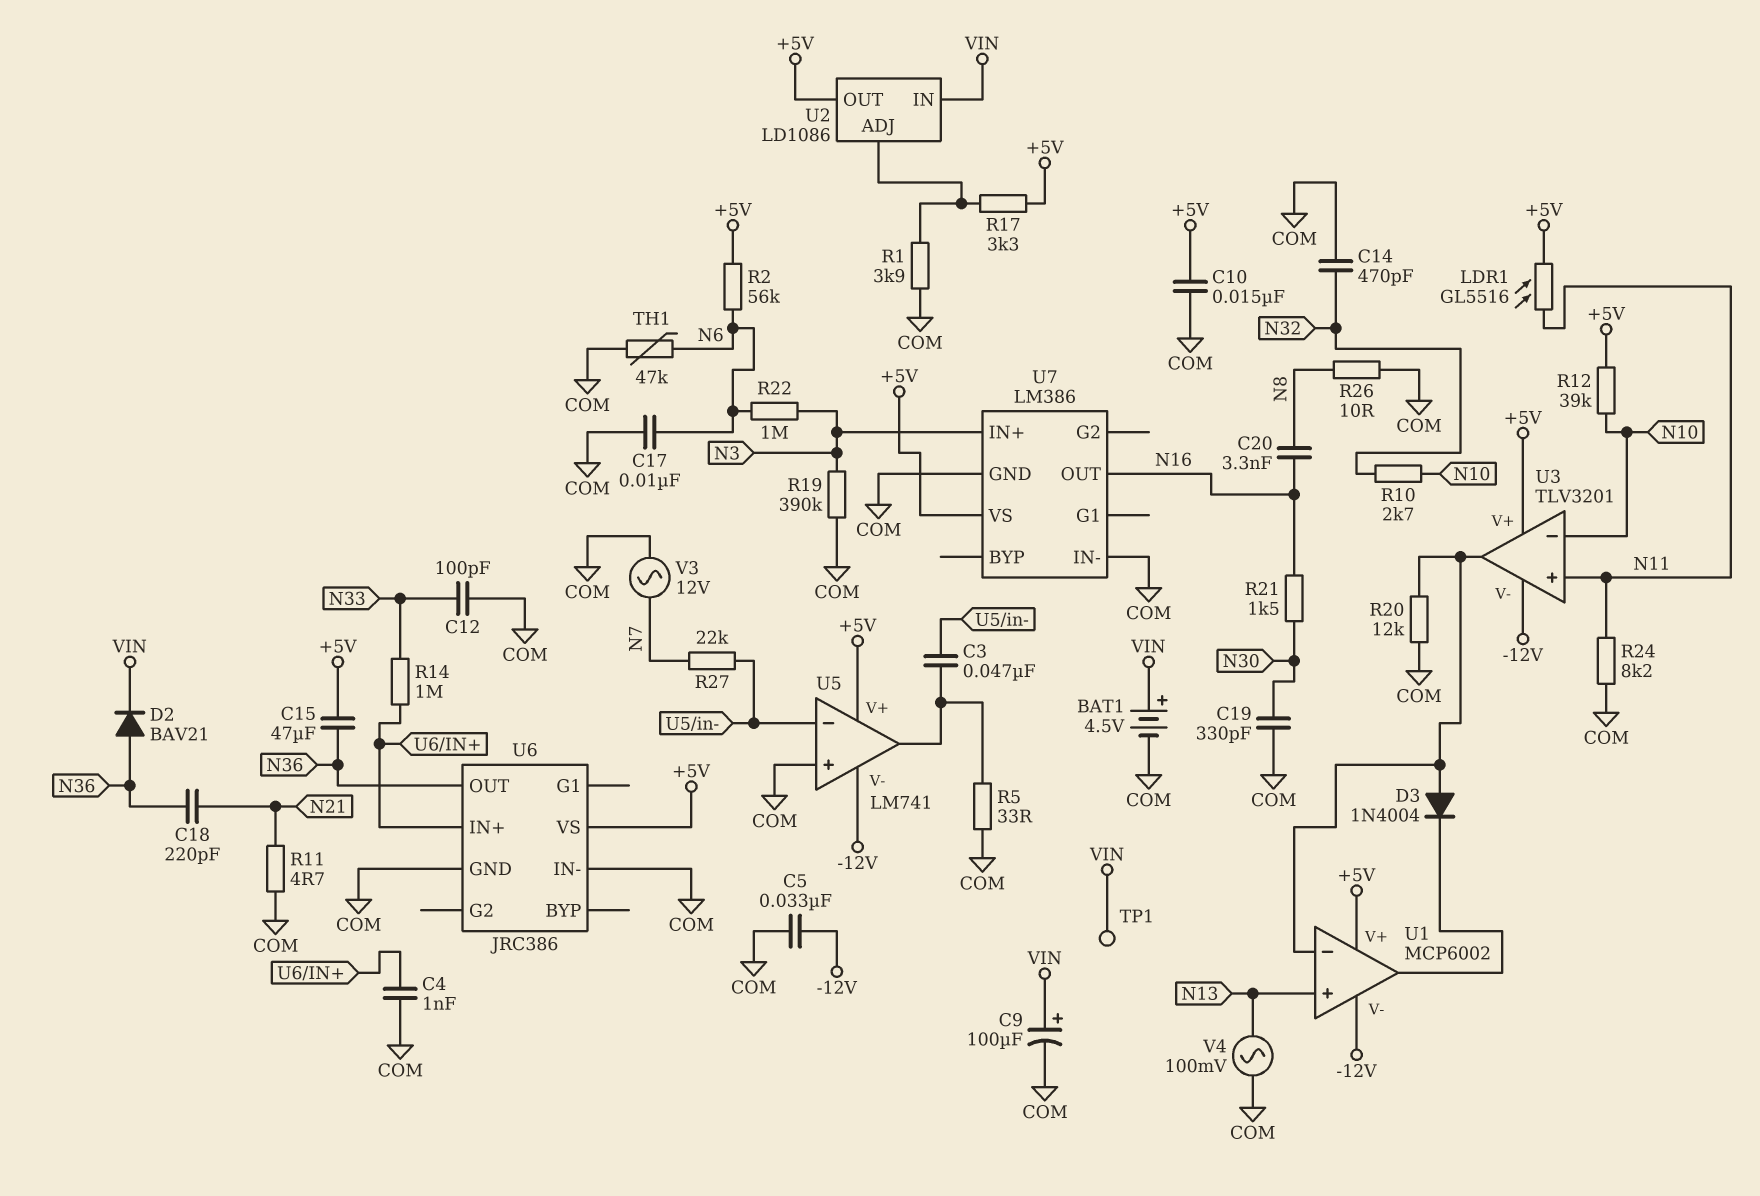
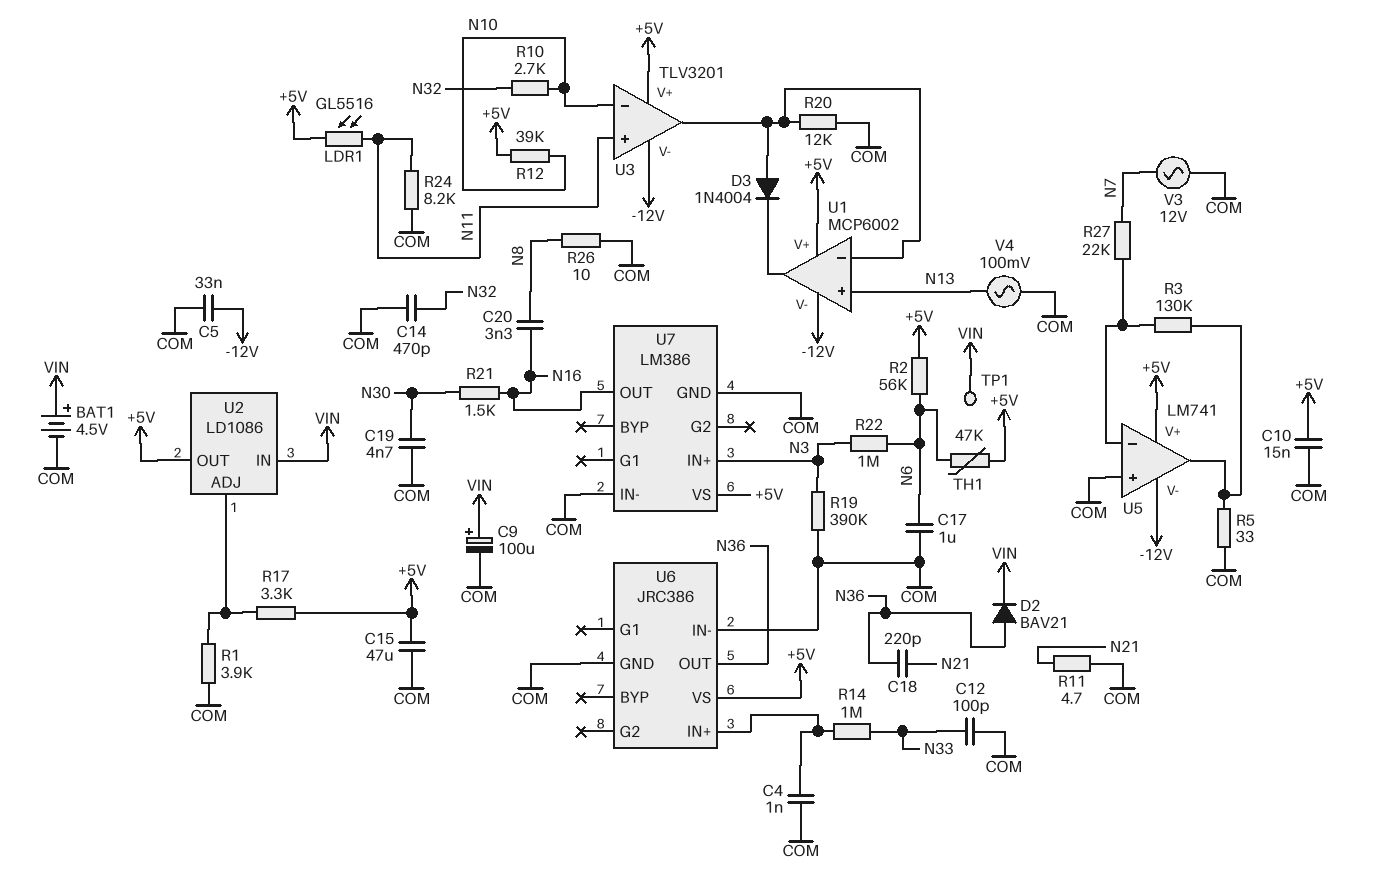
C3: 47nF (U5/in-, U5/out) -> none
C15: 47uF (+5V, N36) -> 47uF (+5V, COM)
C17: 10nF (COM, N6) -> 1uF (COM, N6)
C19: 330pF (COM, N30) -> 4.7nF (COM, N30)
R3: none -> 130k (U5/in-, U5/out)
TH1: 47k (COM, N6) -> 47k (+5V, N6)

